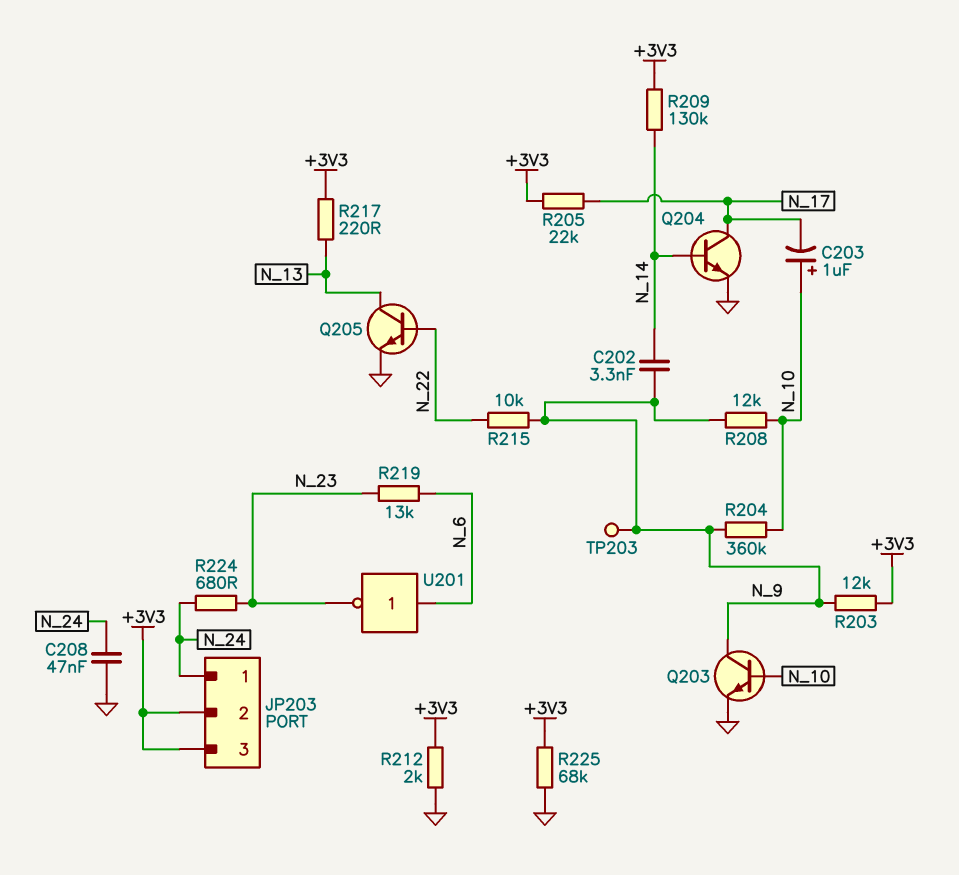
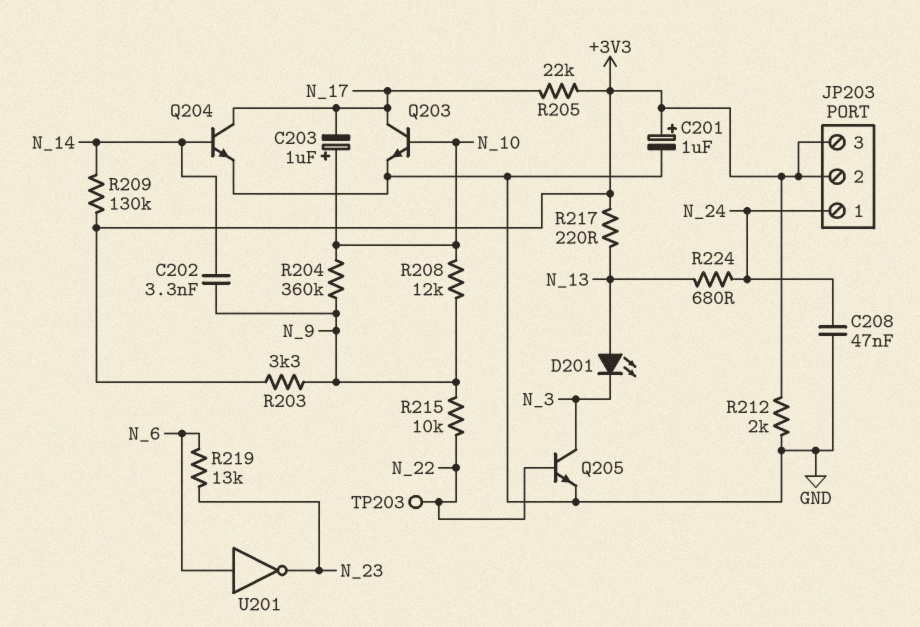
C201: none -> 1uF (plus +3V3, minus GND)
D201: none -> LED (A N_13, K N_3)
Q203: NPN (B N_10, C N_9, E GND) -> NPN (B N_10, C N_17, E GND)
Q205: NPN (B N_22, C N_13, E GND) -> NPN (B N_22, C N_3, E GND)
R203: 12k (+3V3, N_9) -> 3.3k (+3V3, N_9)
R224: 680 (N_23, N_24) -> 680 (N_13, N_24)
R225: 68k (+3V3, GND) -> none
TP203: test point (N_9) -> test point (N_22)

